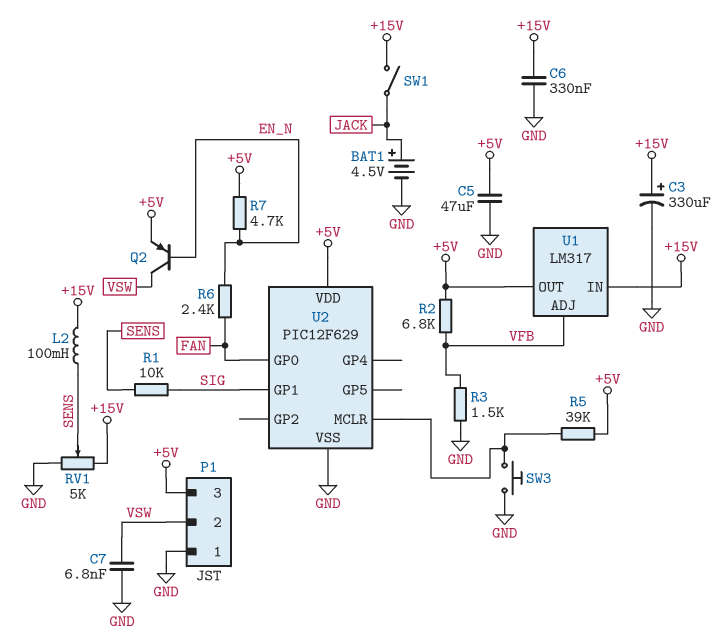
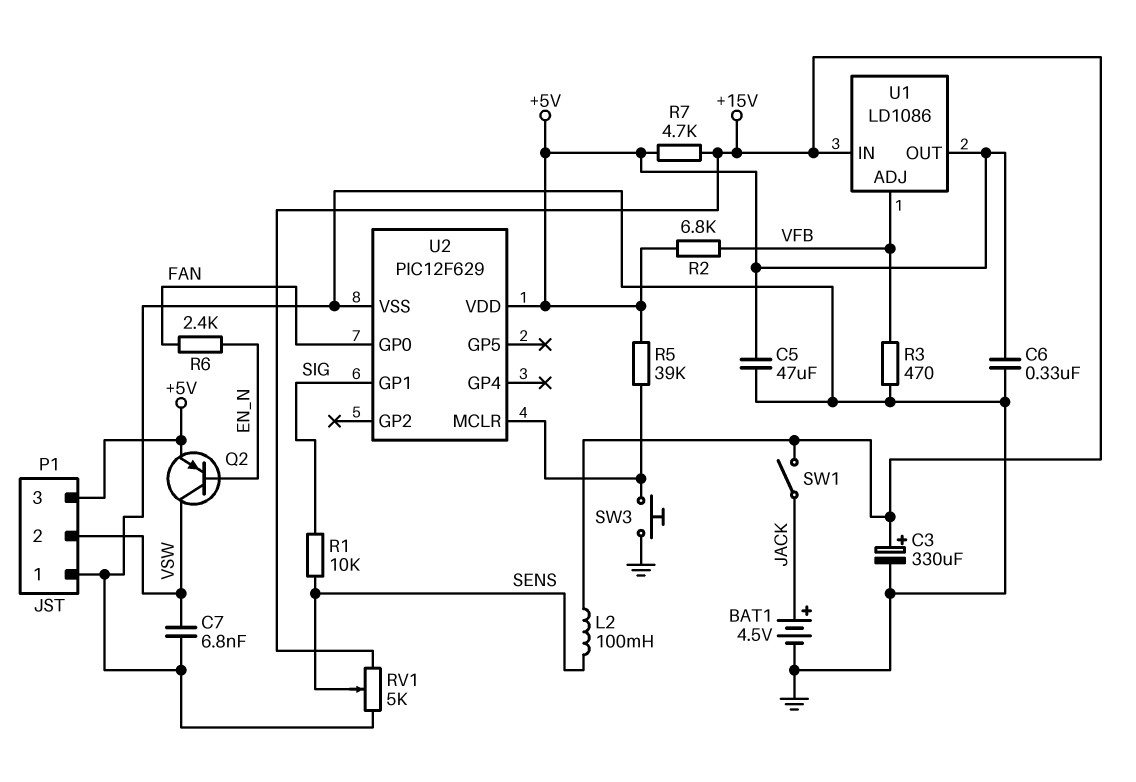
C6: 330nF (+15V, GND) -> 330nF (+5V, GND)
R3: 1.5k (GND, VFB) -> 470 (GND, VFB)
R7: 4.7k (+5V, EN_N) -> 4.7k (+5V, +15V)
U1: LM317 -> LD1086

